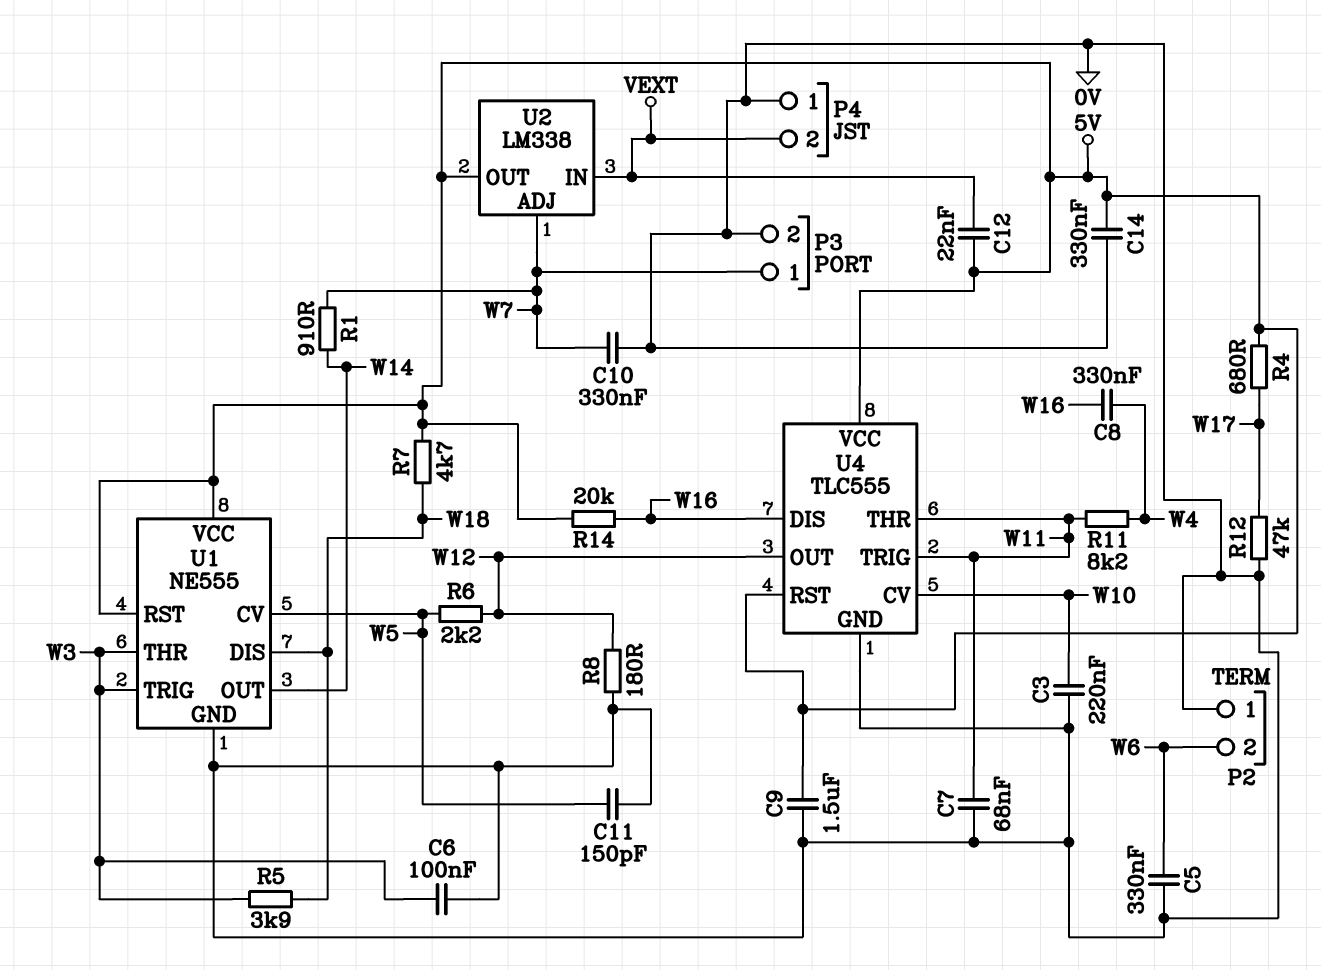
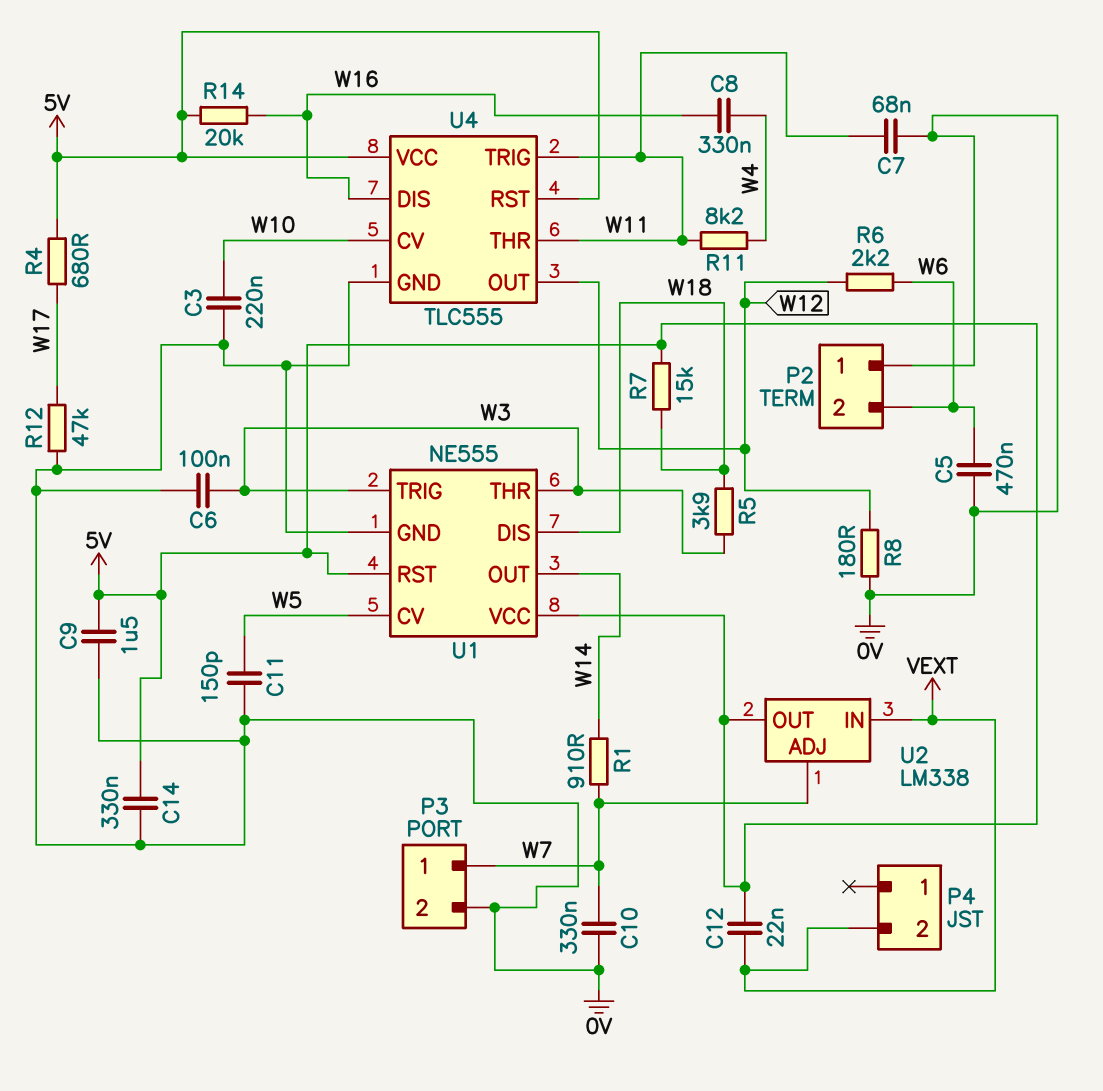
C5: 330nF (0V, W6) -> 470nF (0V, W6)
P4 pin 1: 0V -> none
R6: 2.2k (W5, W12) -> 2.2k (W6, W12)
R7: 4.7k (5V, W18) -> 15k (5V, W18)

